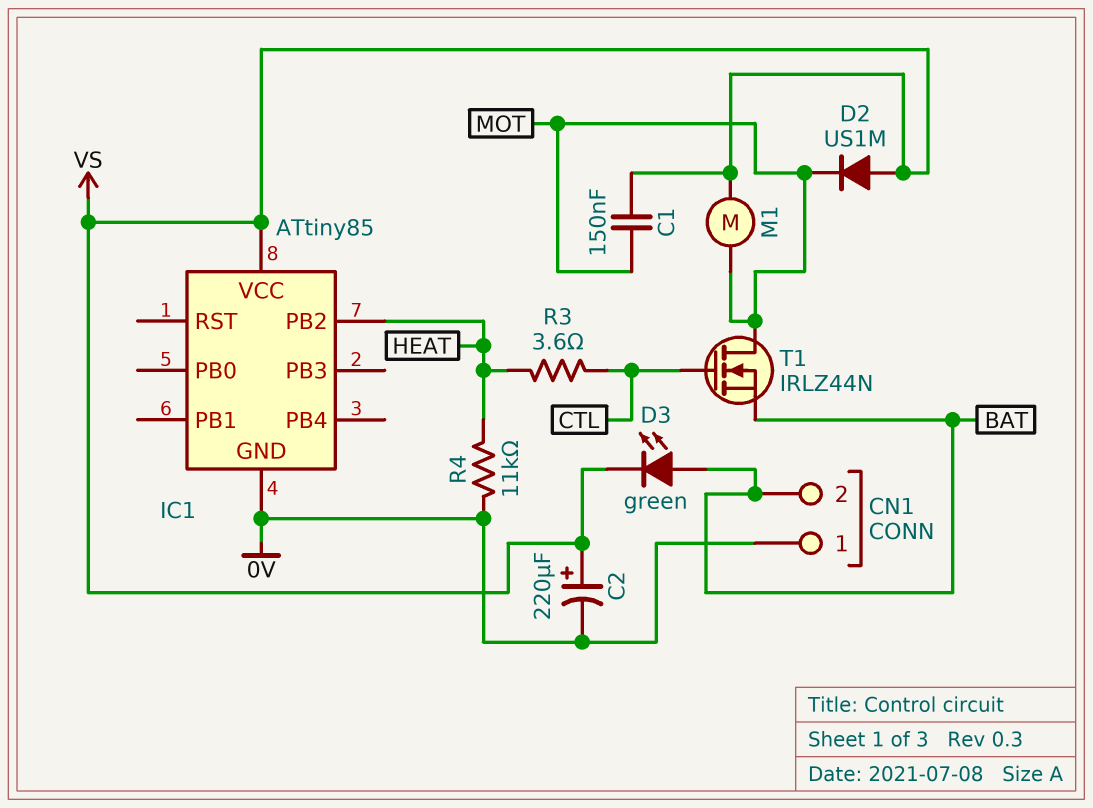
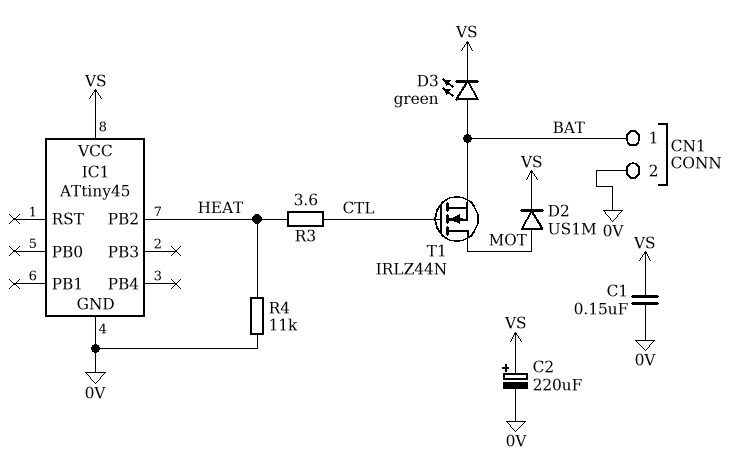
C1: 150nF (MOT, VS) -> 150nF (0V, VS)
CN1 pin 1: 0V -> BAT
CN1 pin 2: BAT -> 0V
D2: diode US1M (A VS, K MOT) -> diode US1M (A MOT, K VS)
IC1: ATtiny85 -> ATtiny45
M1: motor (MOT, VS) -> none

